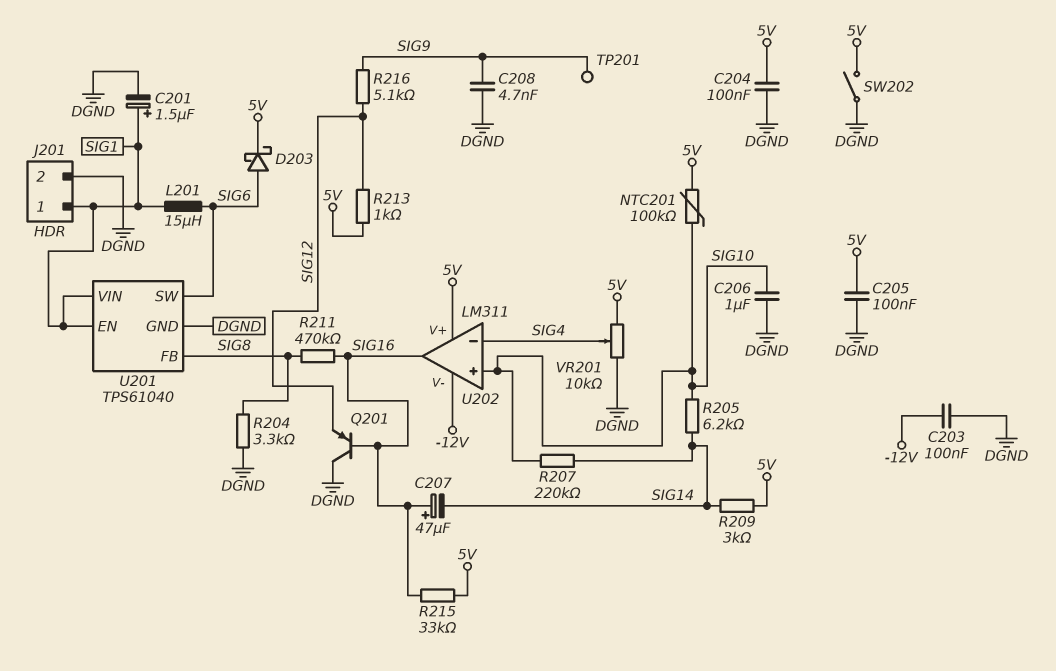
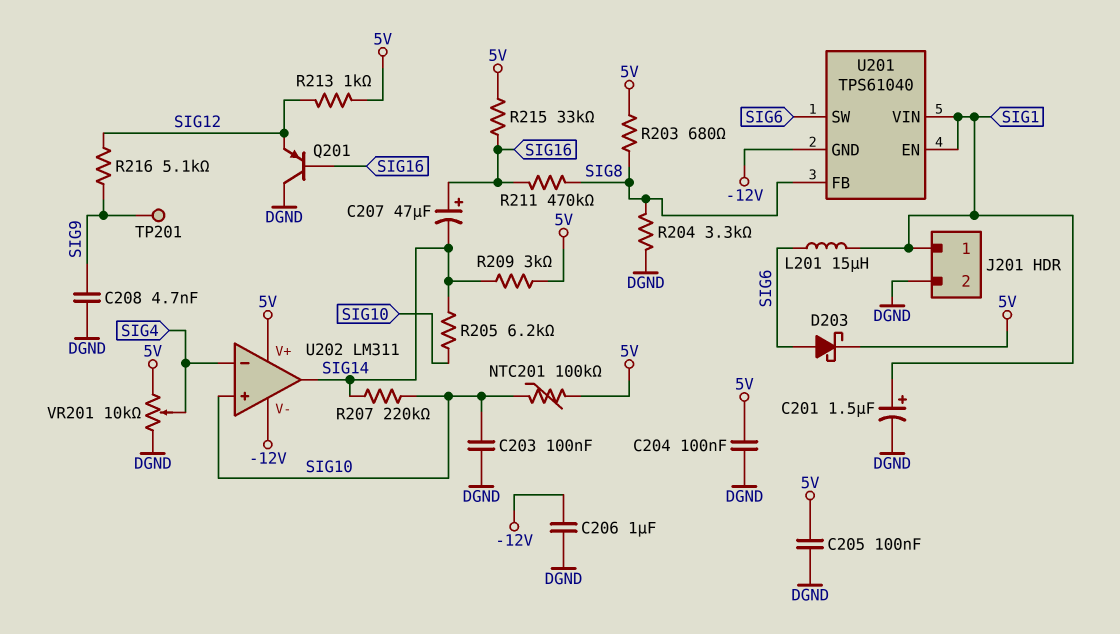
C203: 100nF (-12V, DGND) -> 100nF (DGND, SIG10)
C206: 1uF (DGND, SIG10) -> 1uF (-12V, DGND)
R203: none -> 680 (5V, SIG8)
SW202: switch (5V, DGND) -> none
U201 pin GND: DGND -> -12V
U202 pin out: SIG16 -> SIG14

